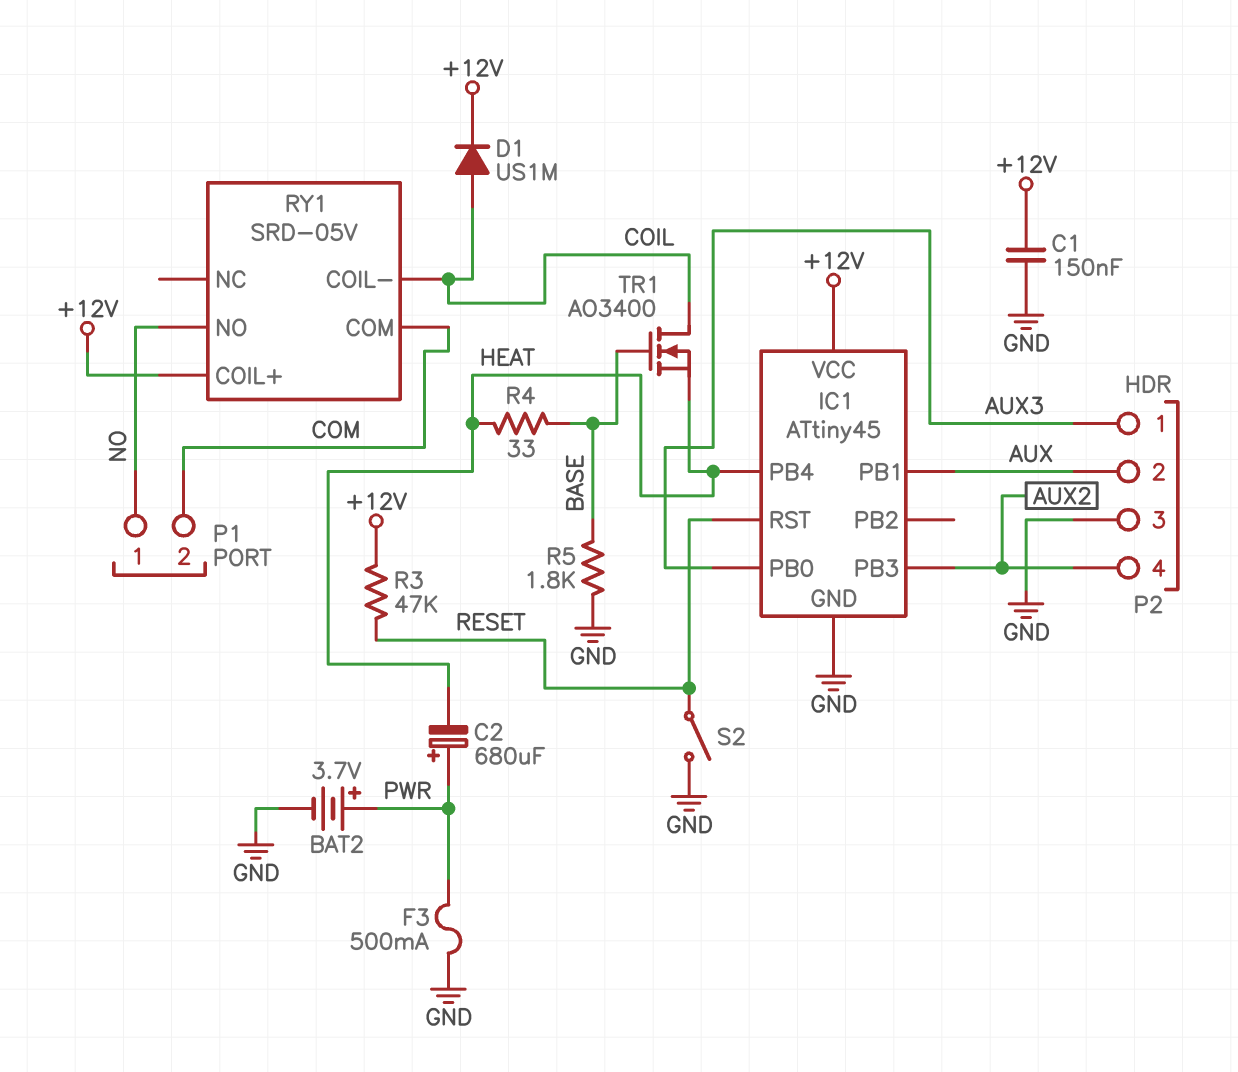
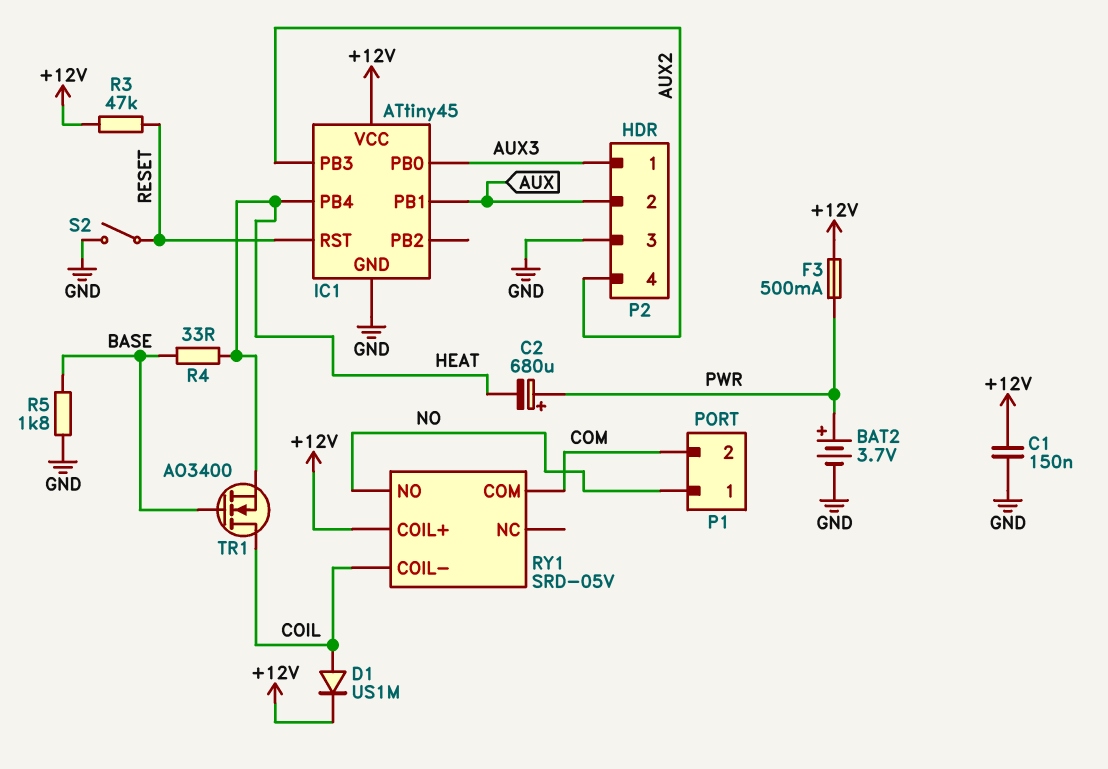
F3: 500mA (GND, PWR) -> 500mA (+12V, PWR)

